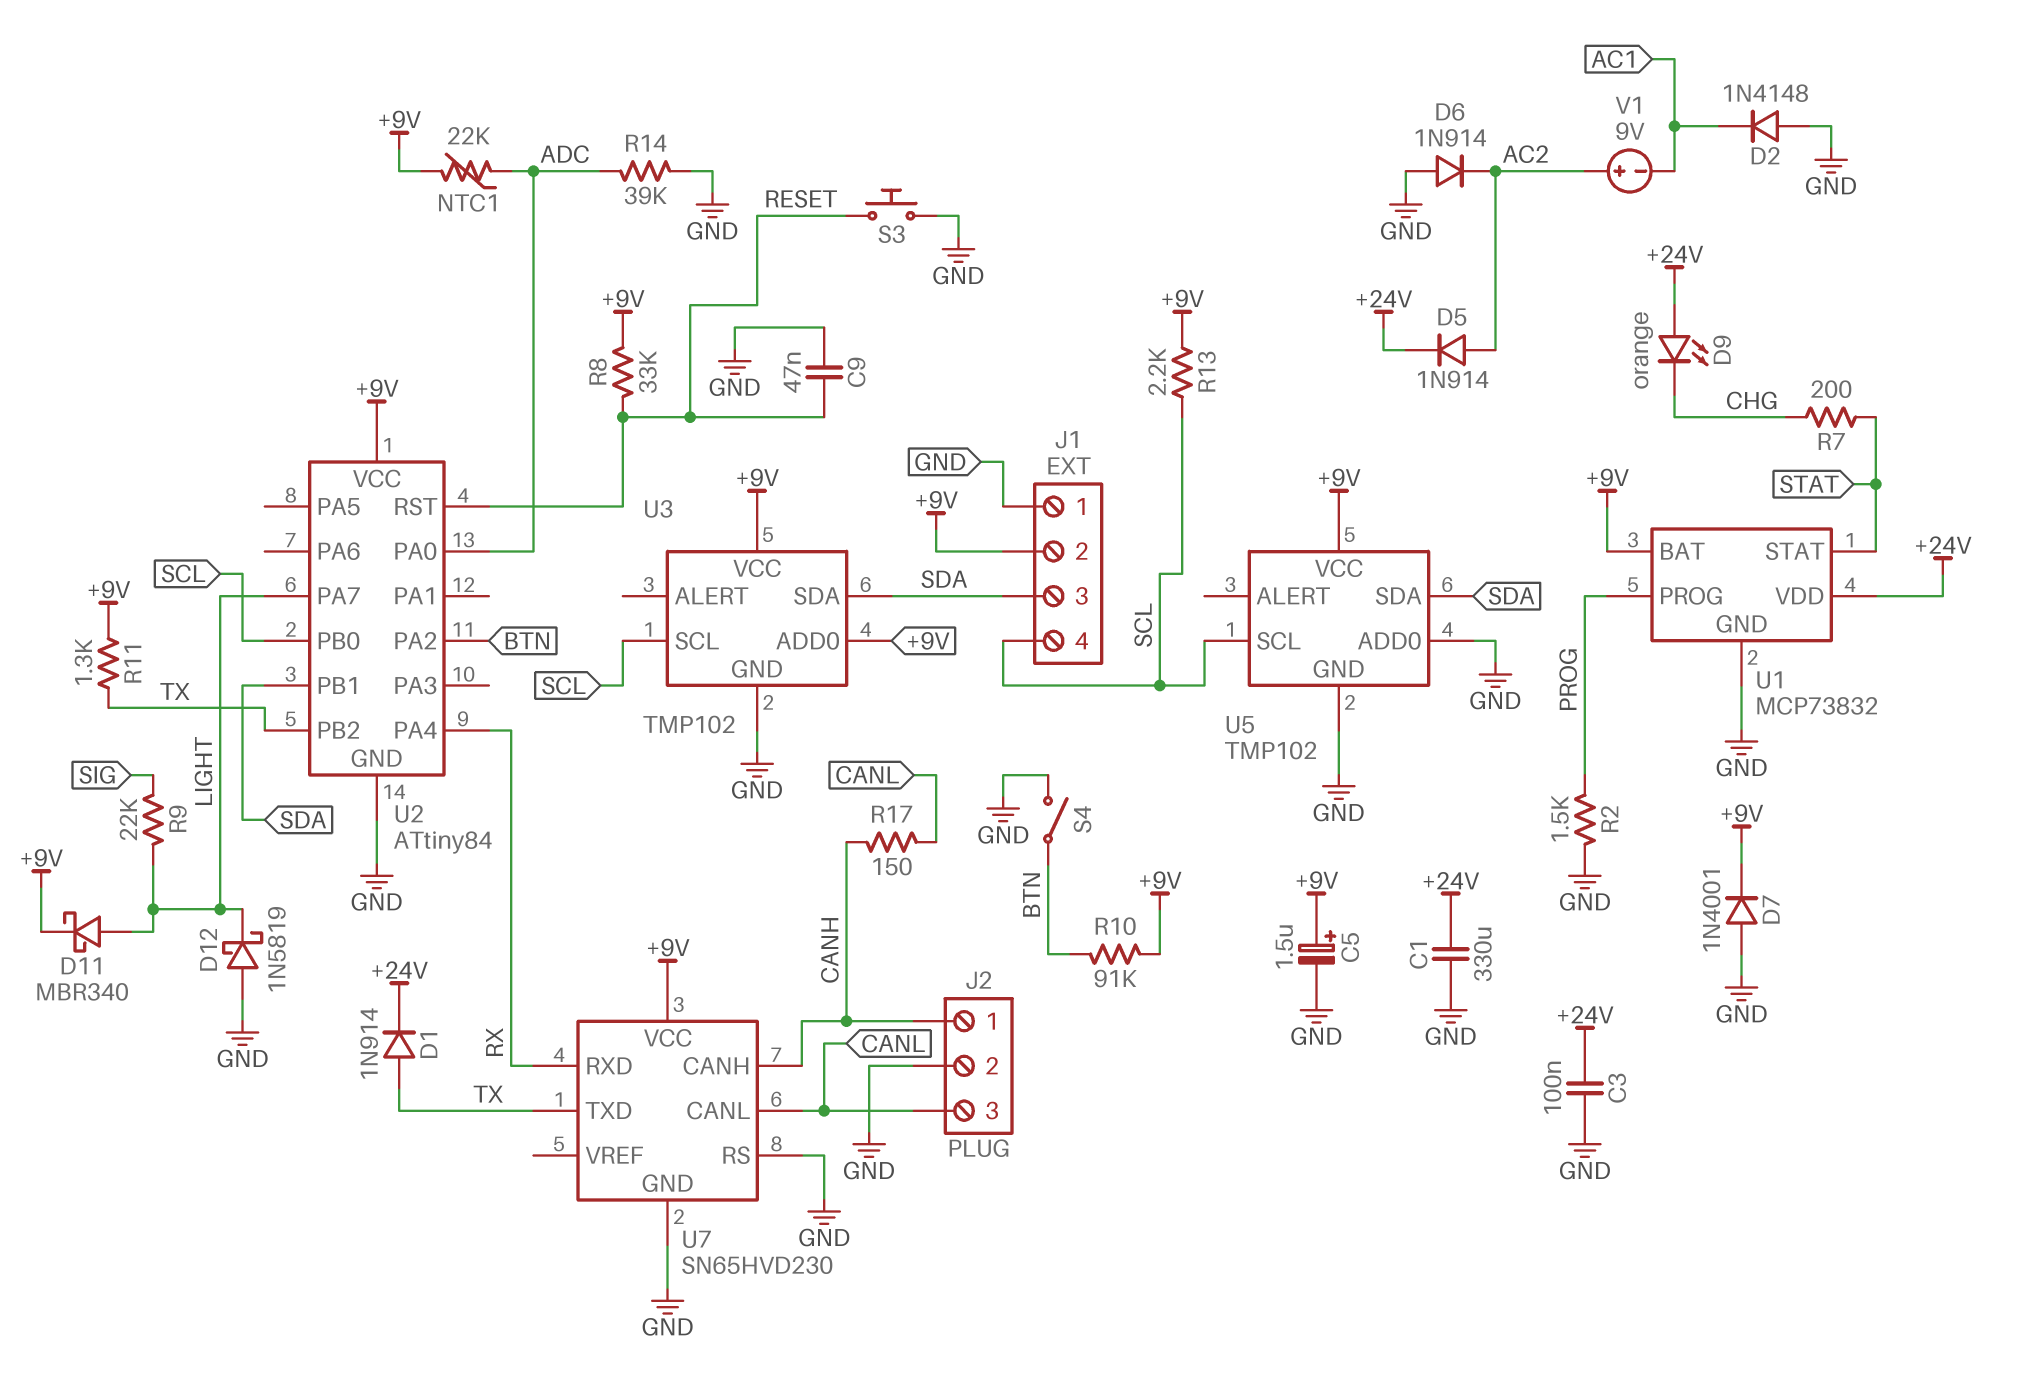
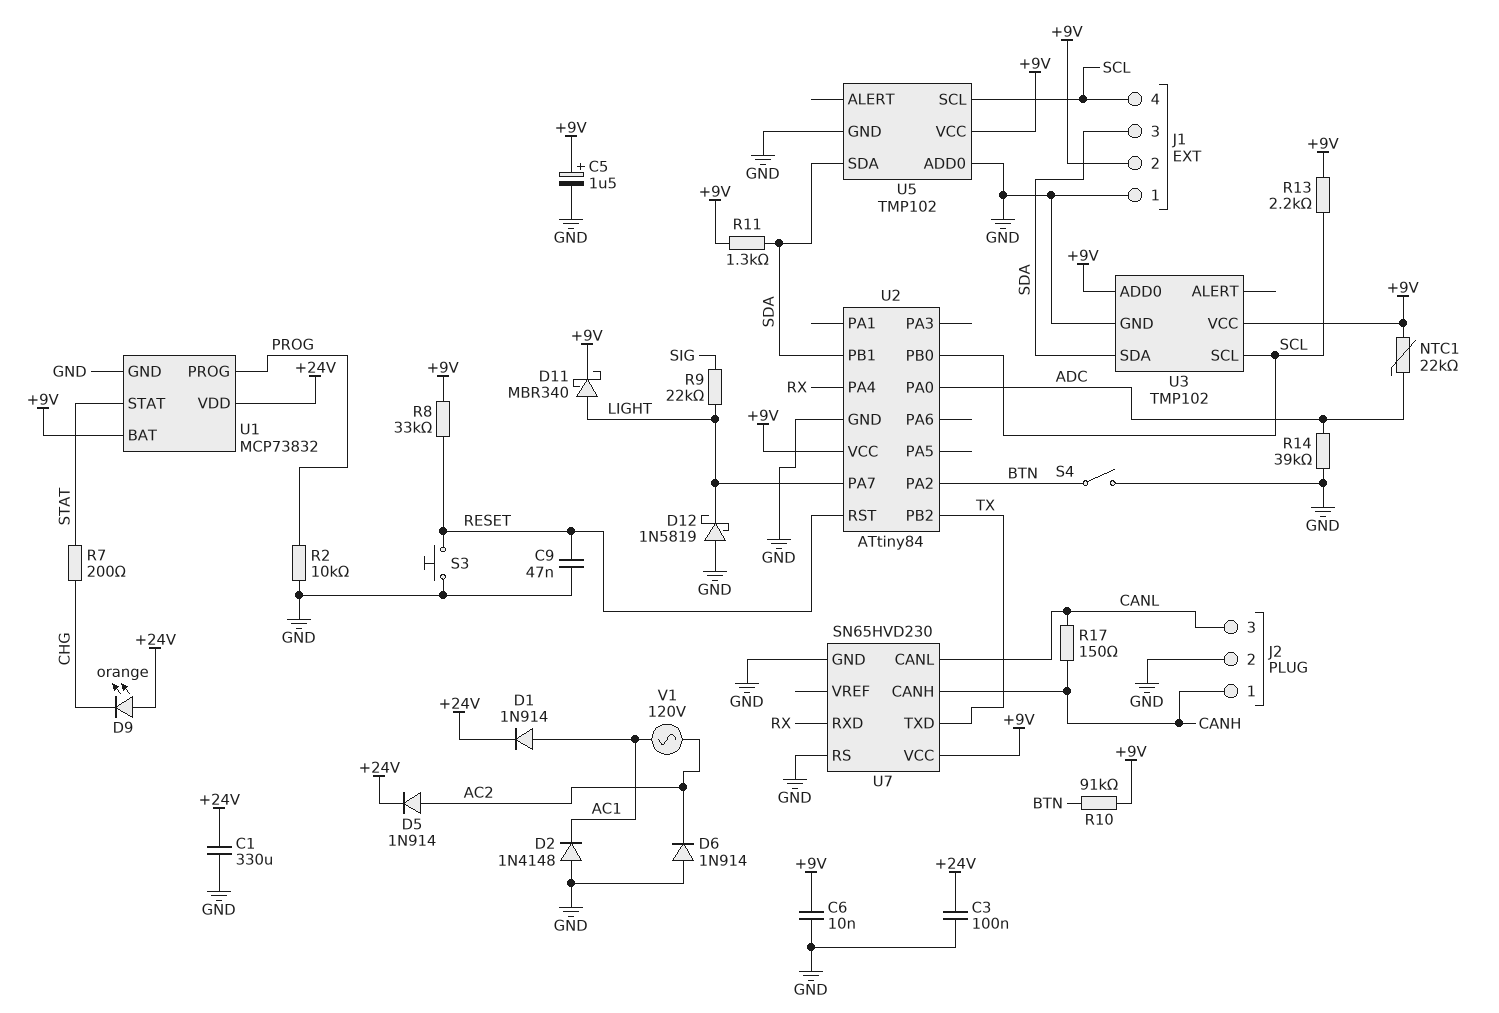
C6: none -> 10nF (+9V, GND)
D1: diode 1N914 (A TX, K +24V) -> diode 1N914 (A AC1, K +24V)
D7: diode 1N4001 (A GND, K +9V) -> none
R2: 1.5k (GND, PROG) -> 10k (GND, PROG)
R11: 1.3k (+9V, TX) -> 1.3k (+9V, SDA)
V1: 9V (plus AC2, minus AC1) -> AC 120V (AC1, AC2)

